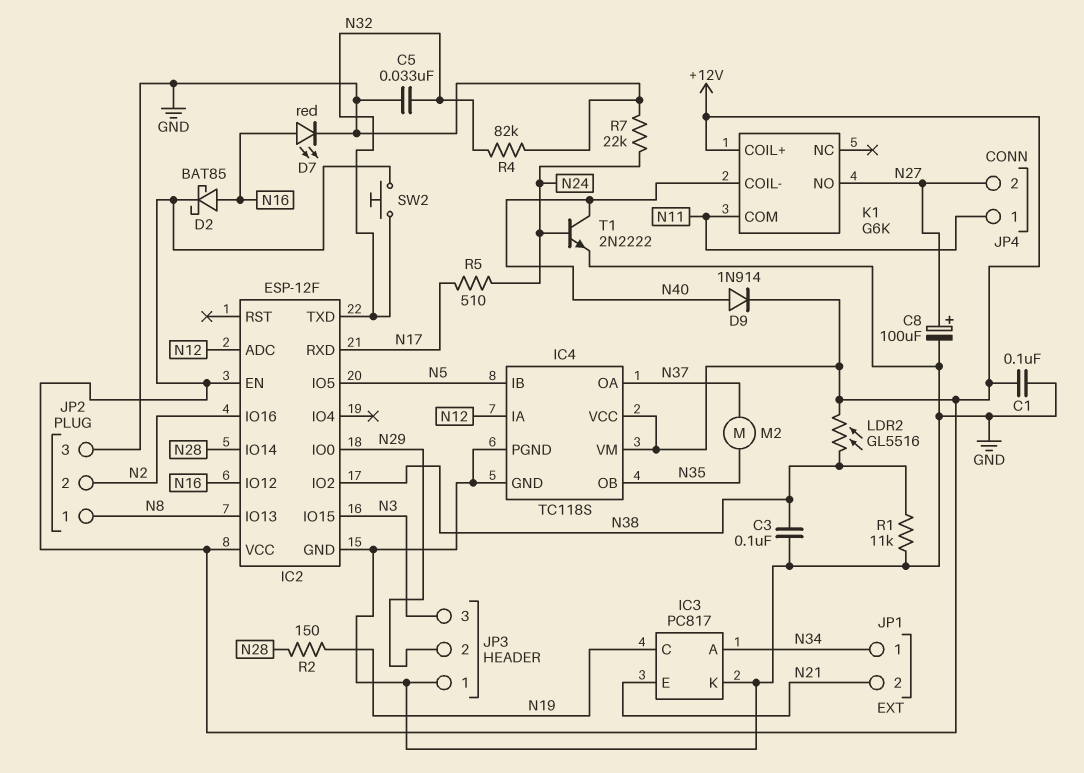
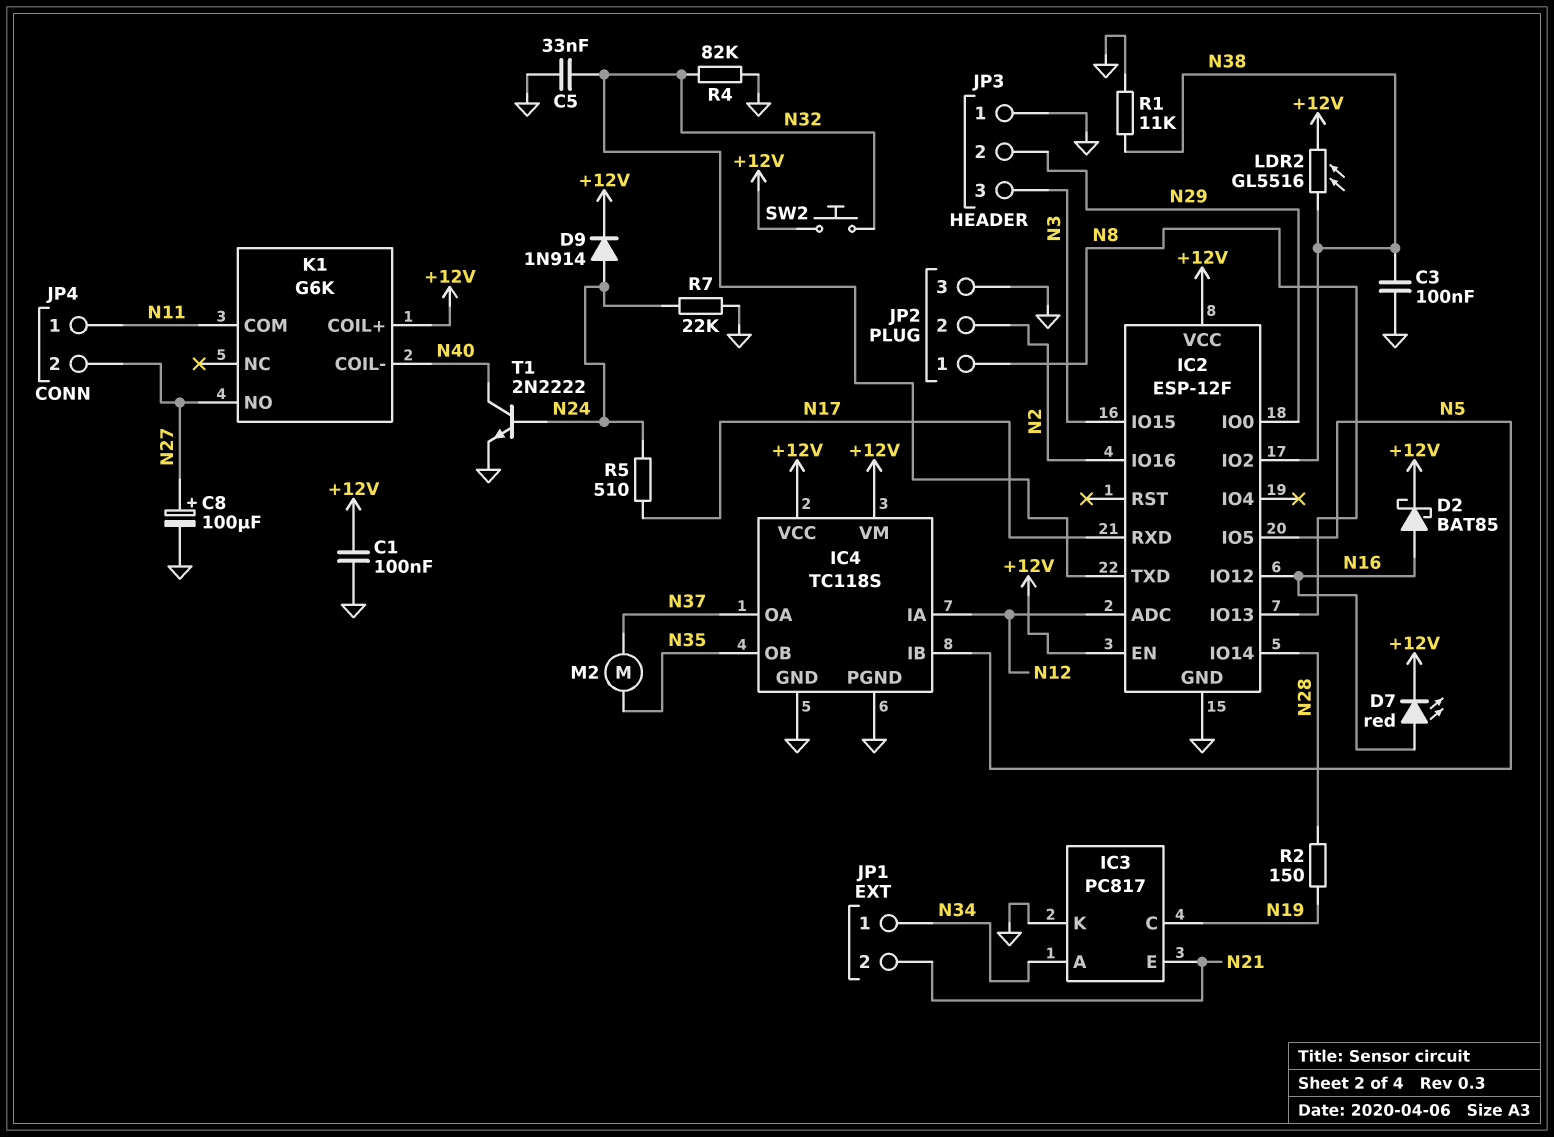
D7: LED red (A N16, K GND) -> LED red (A N16, K +12V)
D9: diode 1N914 (A N40, K +12V) -> diode 1N914 (A N24, K +12V)

